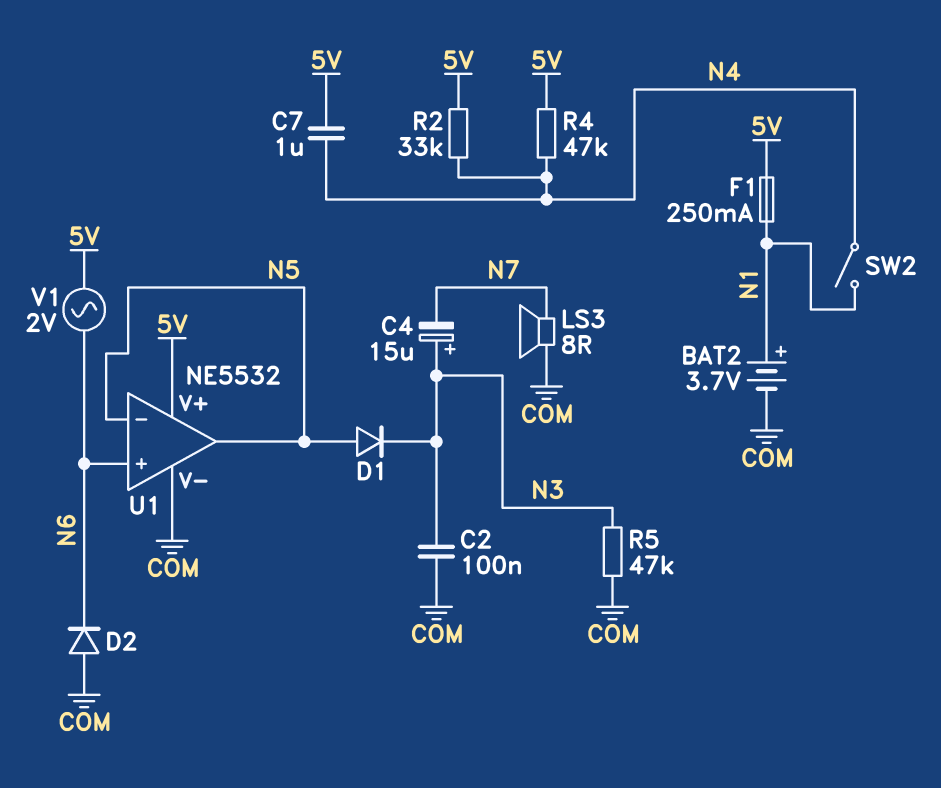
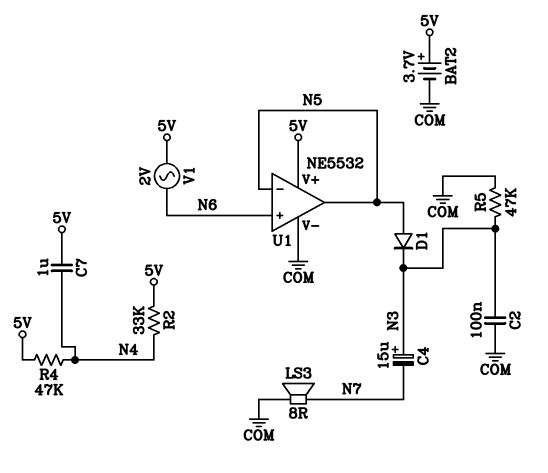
BAT2: 3.7V (plus N1, minus COM) -> 3.7V (plus 5V, minus COM)
D2: diode (A COM, K N6) -> none
F1: 250mA (5V, N1) -> none
SW2: switch (N1, N4) -> none

